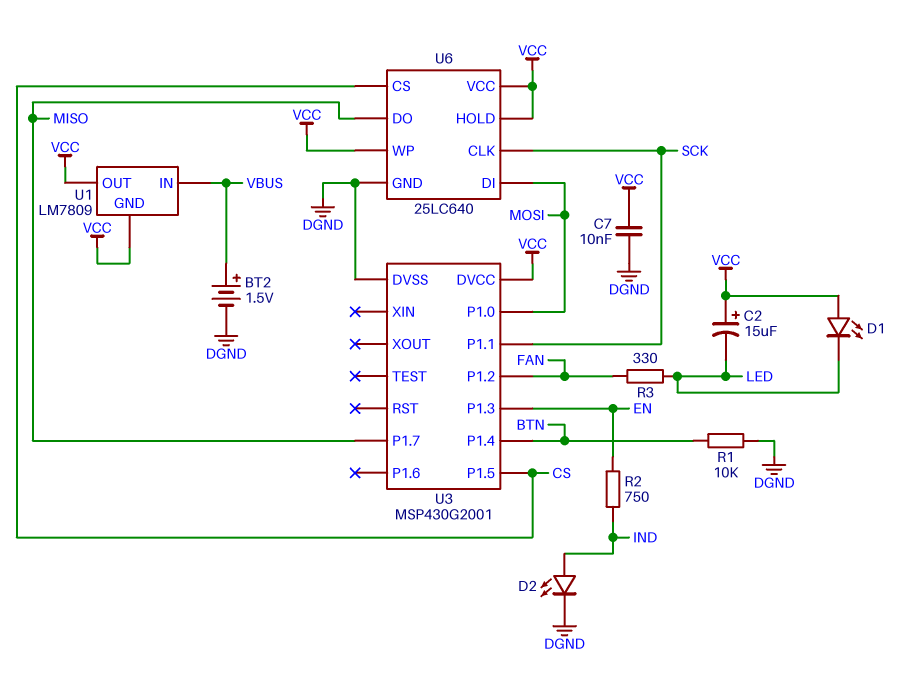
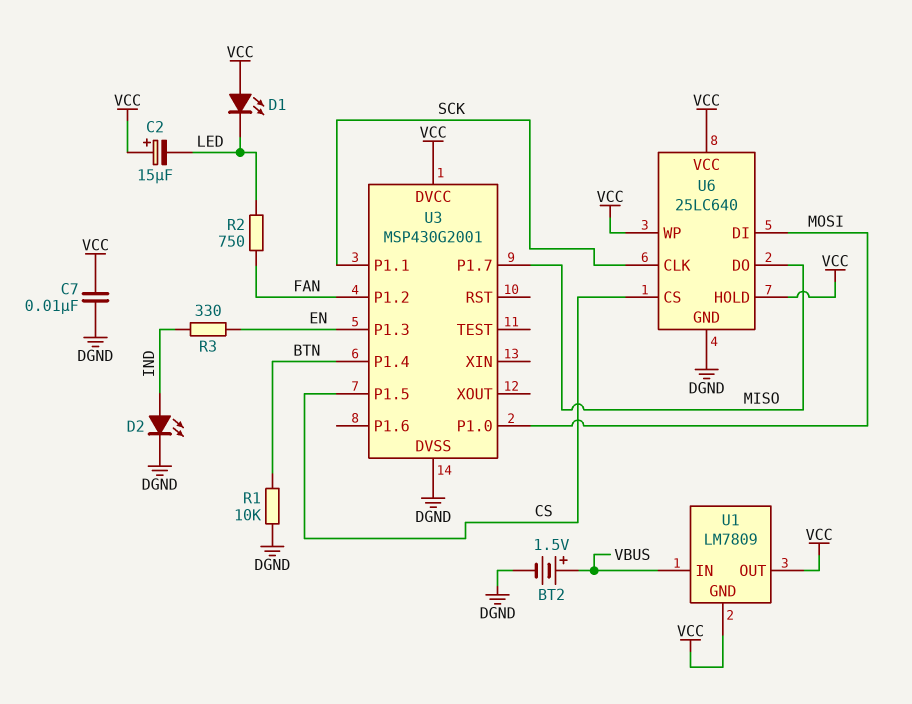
R2: 750 (EN, IND) -> 750 (FAN, LED)
R3: 330 (FAN, LED) -> 330 (EN, IND)

